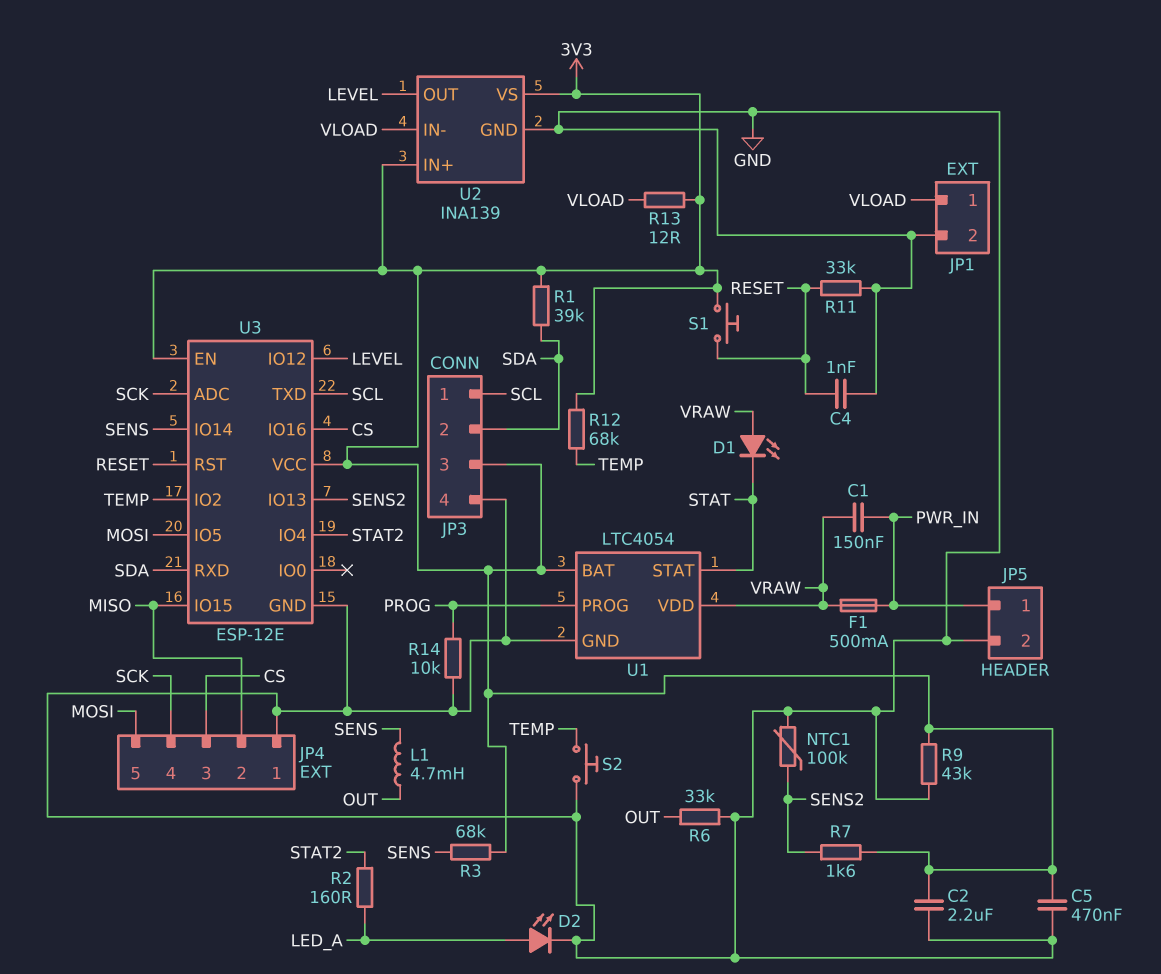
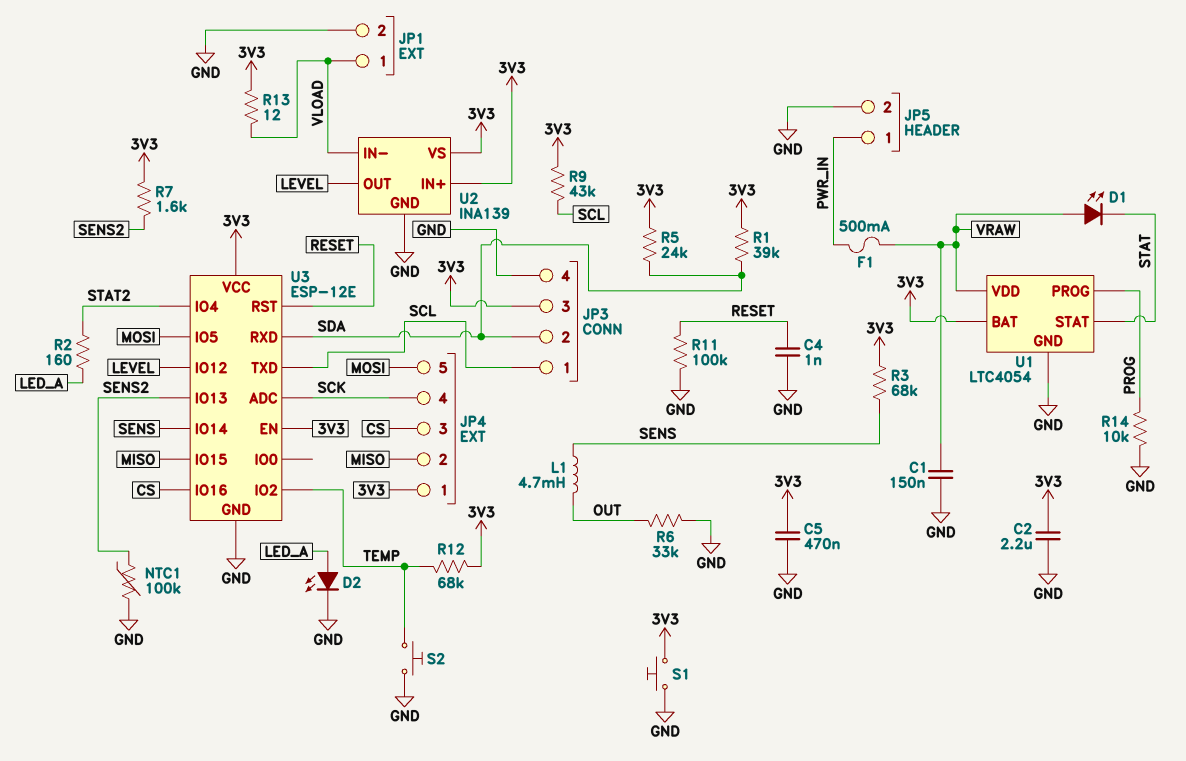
C1: 150nF (PWR_IN, VRAW) -> 150nF (GND, VRAW)
JP4 pin 1: GND -> 3V3
R5: none -> 24k (3V3, SDA)
R9: 43k (3V3, GND) -> 43k (3V3, SCL)
R11: 33k (GND, RESET) -> 100k (GND, RESET)
S1: button (3V3, RESET) -> button (3V3, GND)

